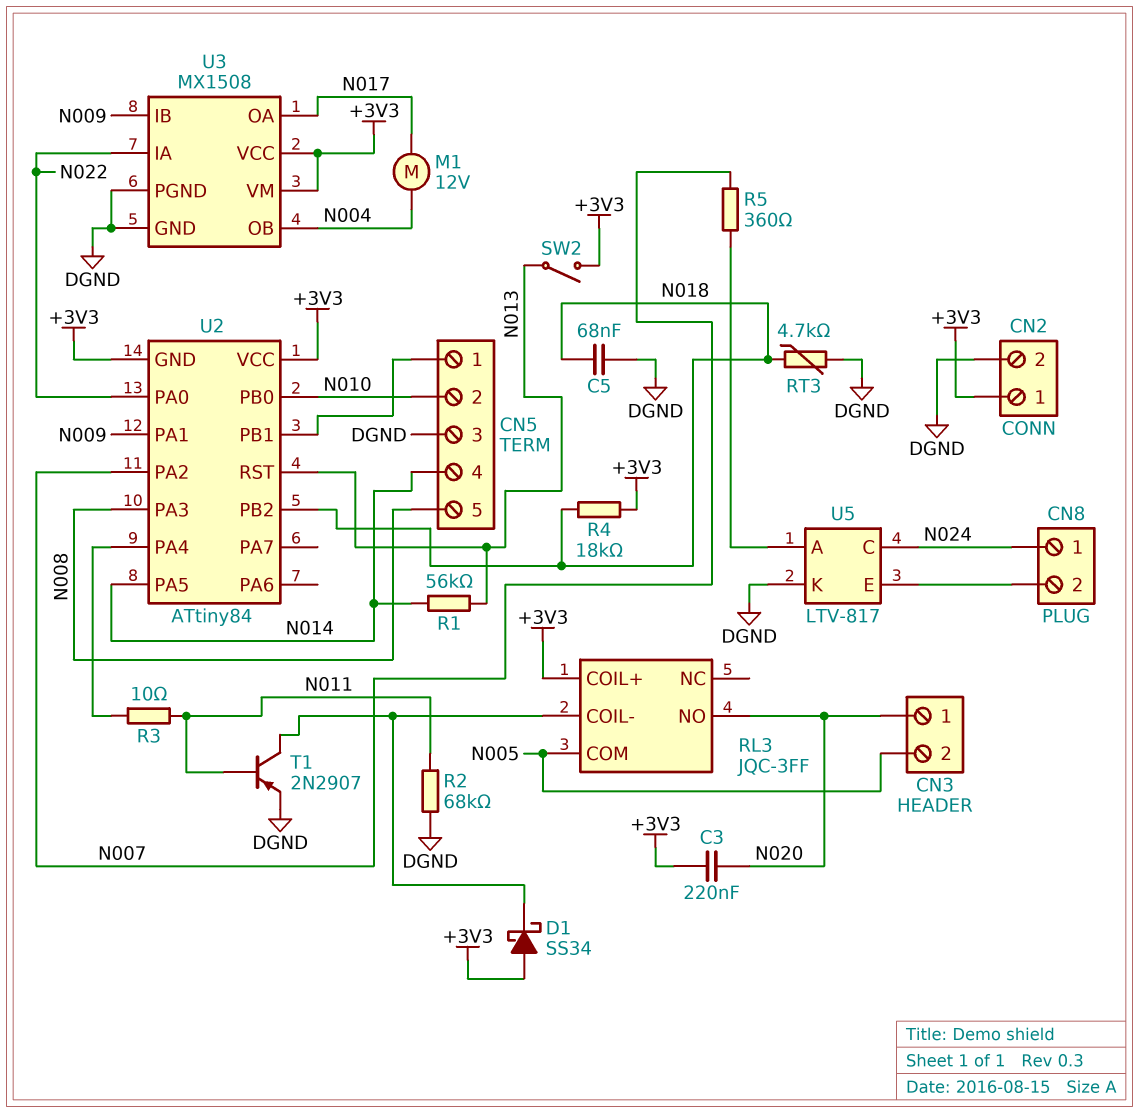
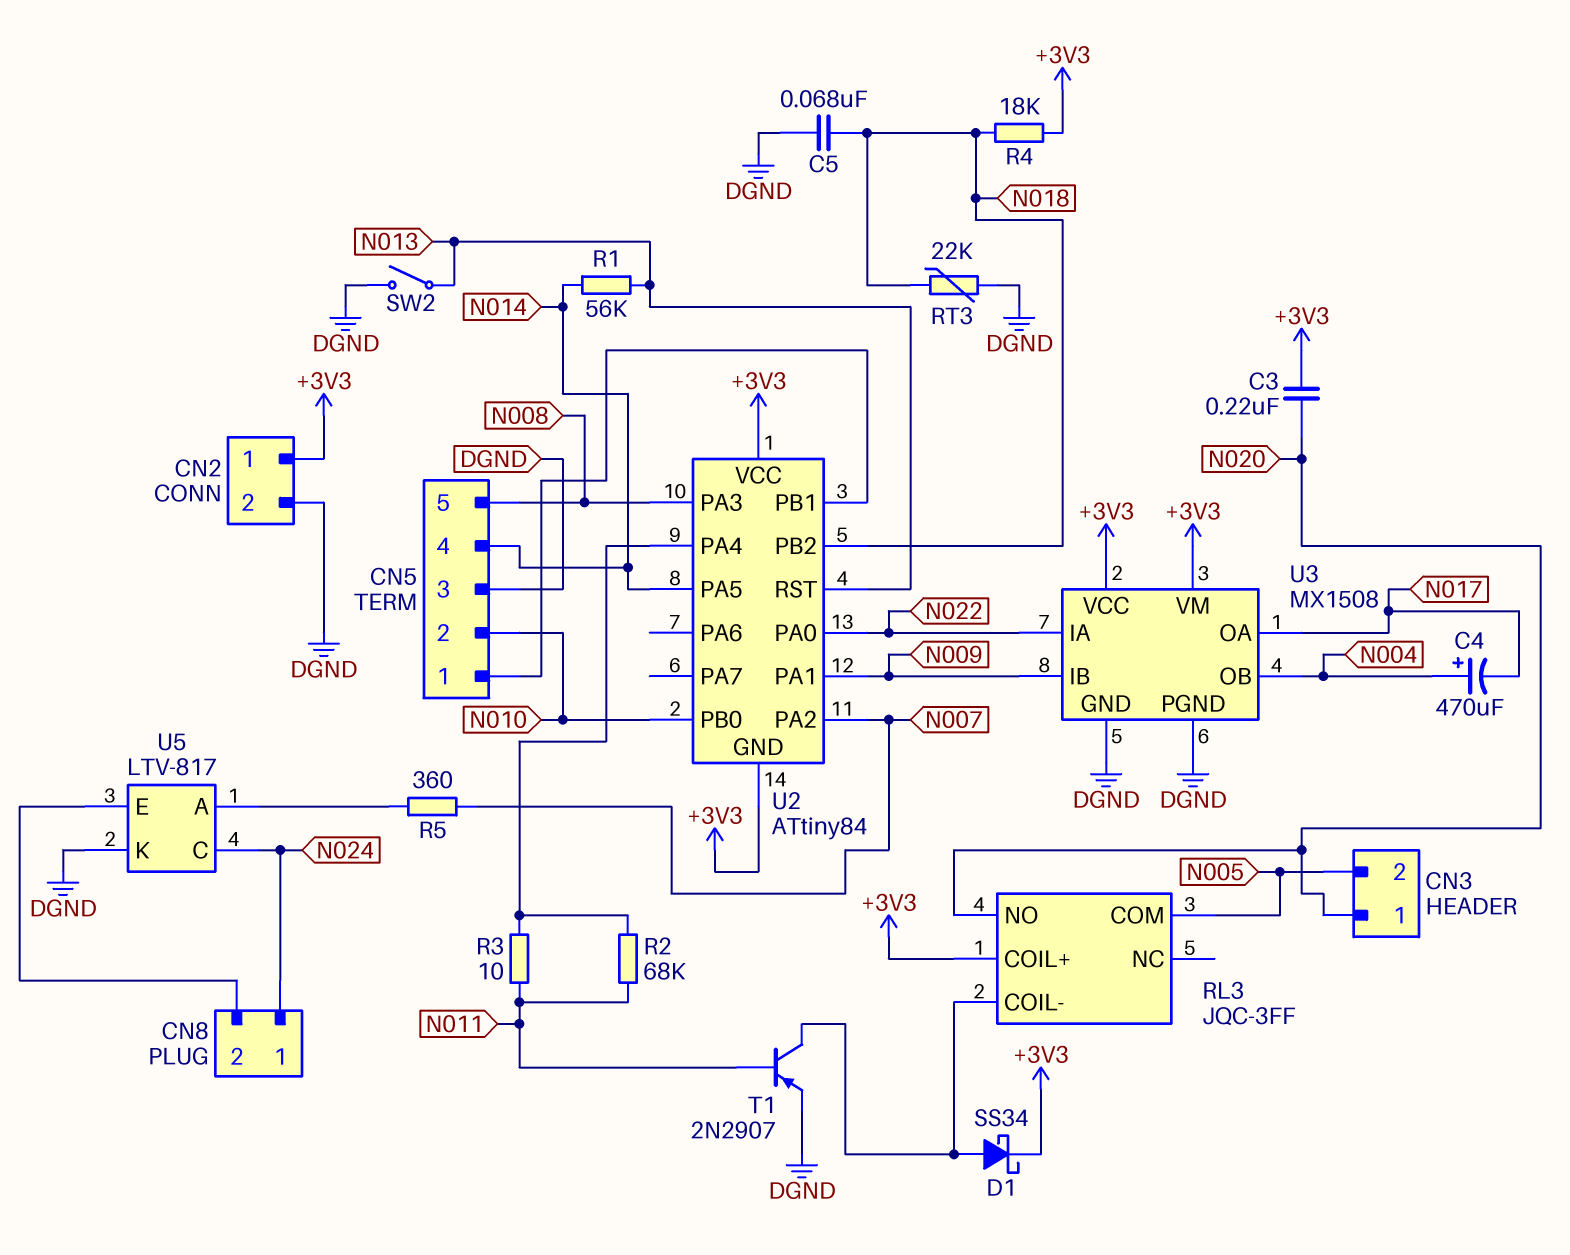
C4: none -> 470uF (plus N004, minus N017)
D1: schottky SS34 (A +3V3, K RL3/COIL-) -> schottky SS34 (A RL3/COIL-, K +3V3)
M1: motor 12V (N004, N017) -> none
R2: 68k (DGND, N011) -> 68k (N011, U2/PA4)
RT3: 4.7k (DGND, N018) -> 22k (DGND, N018)
SW2: switch (+3V3, N013) -> switch (DGND, N013)

